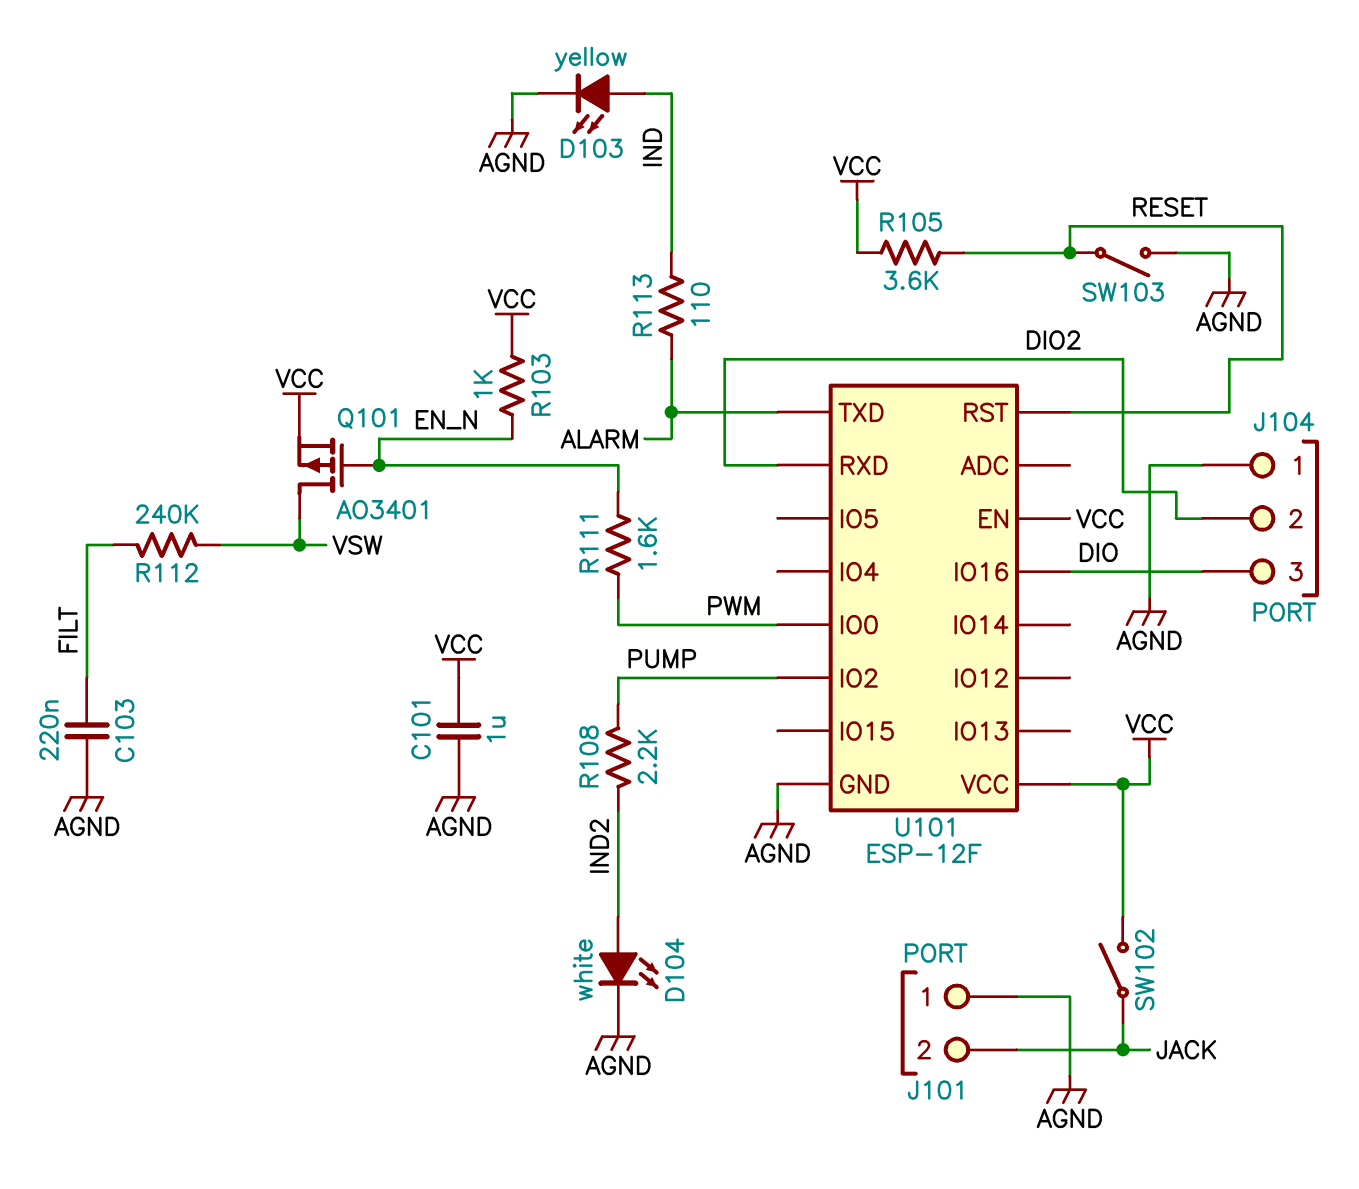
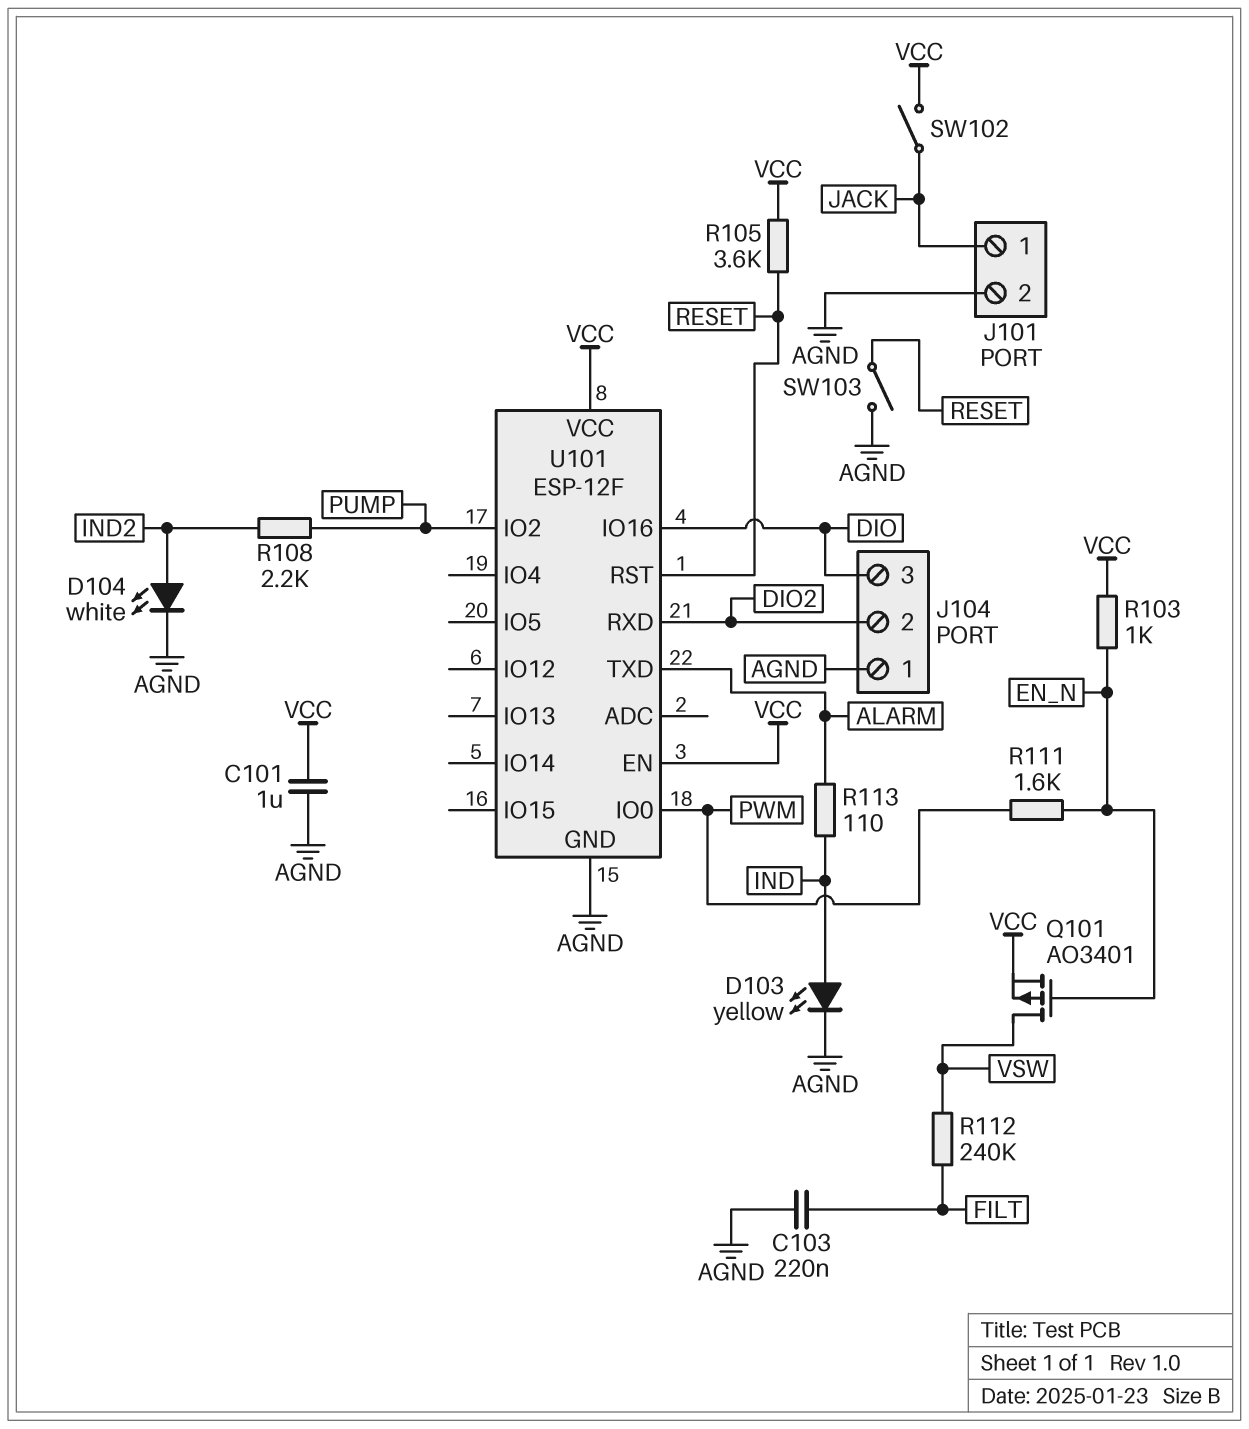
J101 pin 1: AGND -> JACK
J101 pin 2: JACK -> AGND

